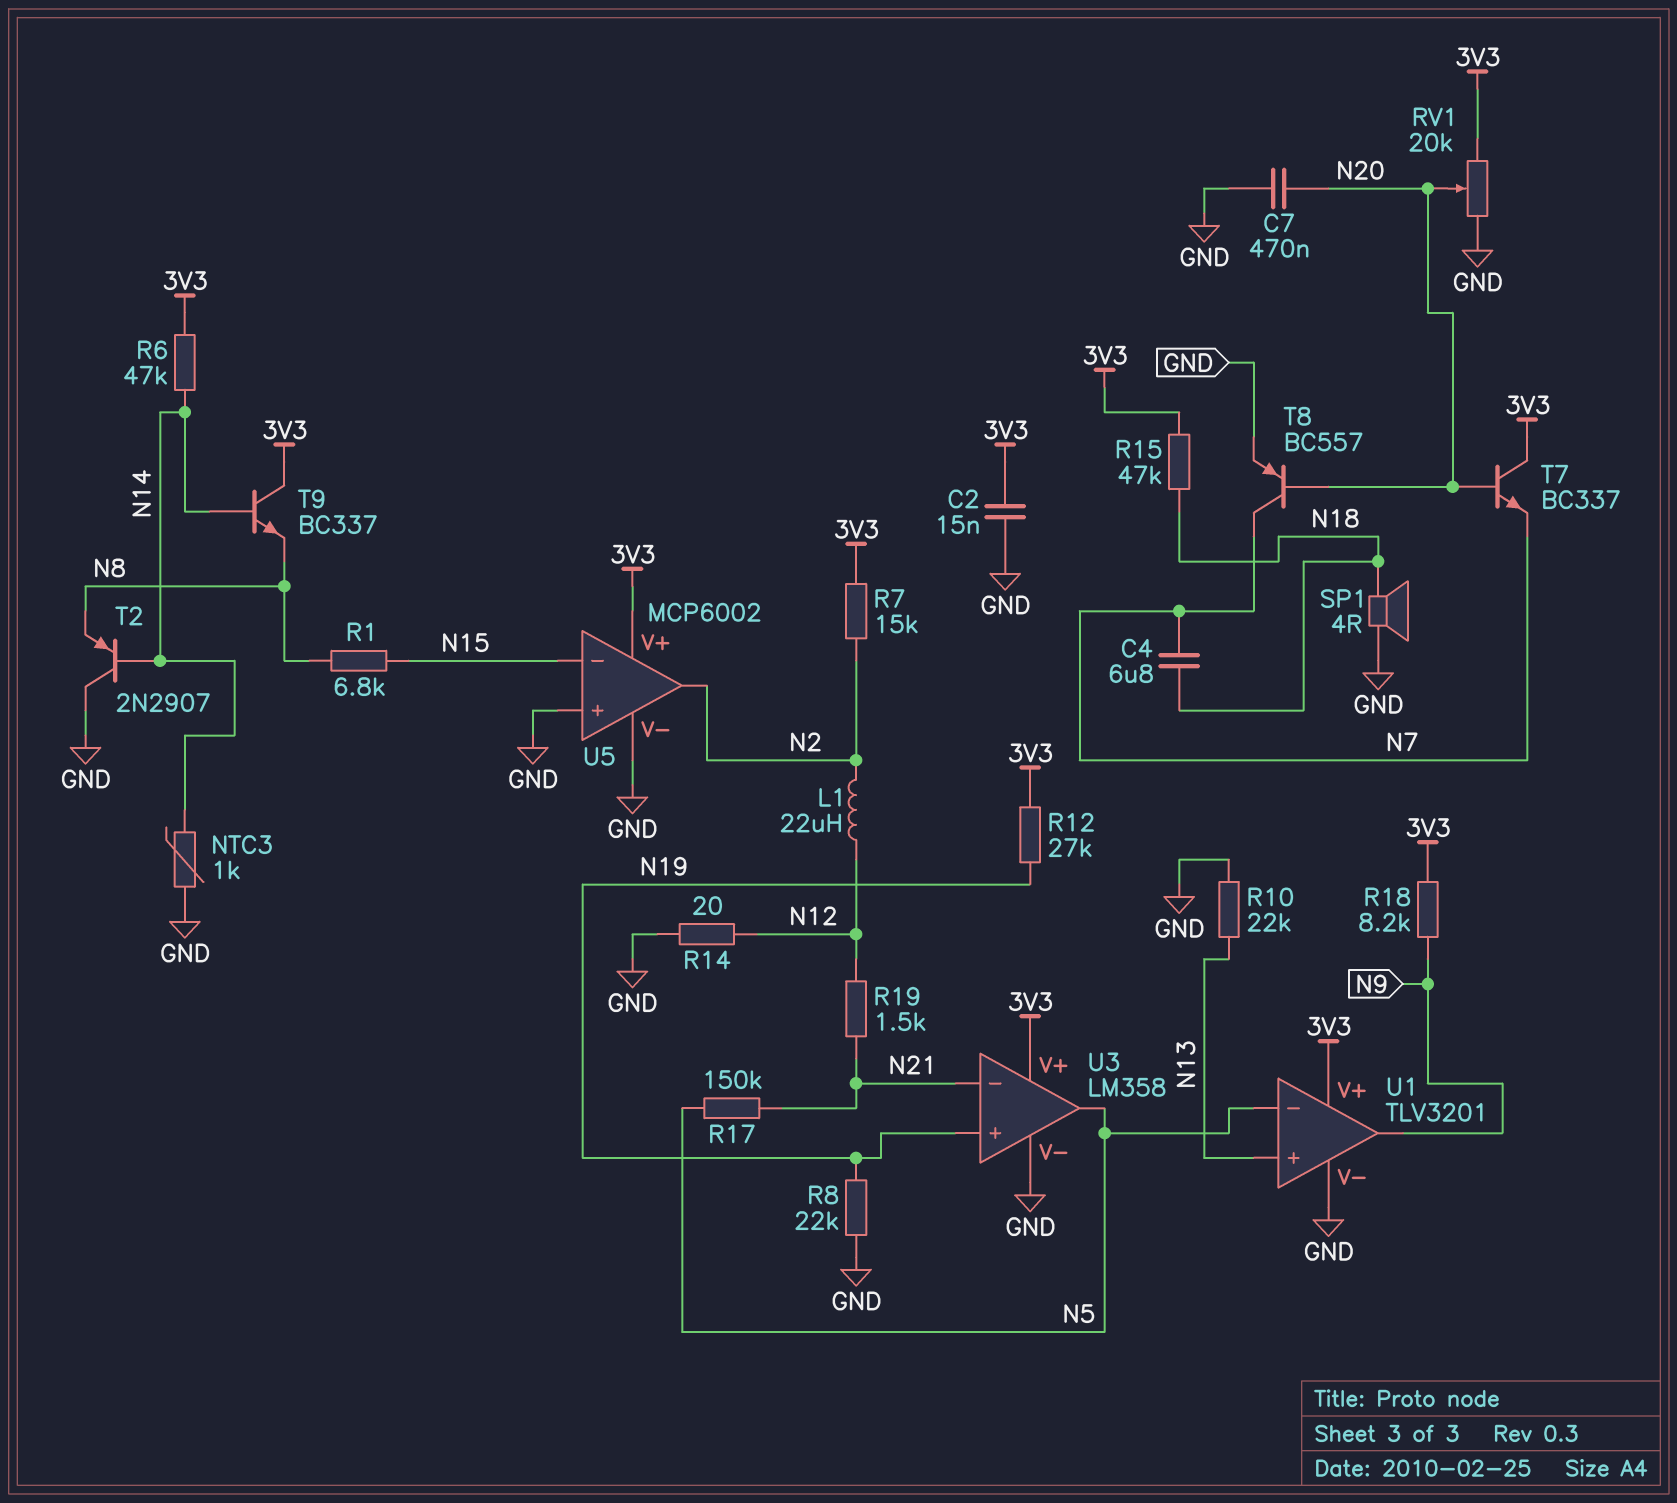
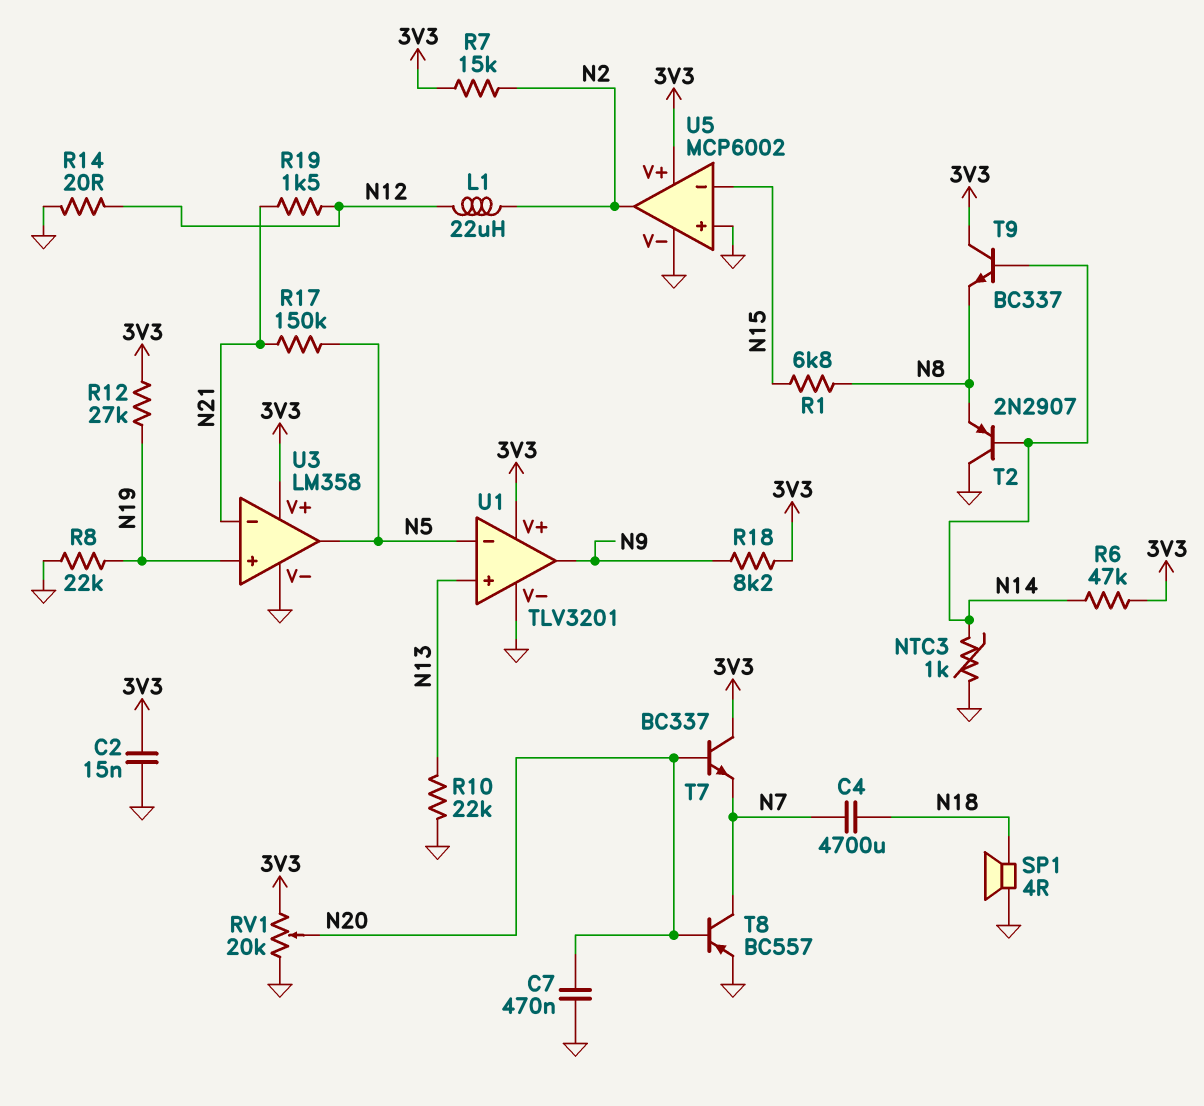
C4: 6.8uF (N7, N18) -> 4700uF (N7, N18)
R15: 47k (3V3, N18) -> none

